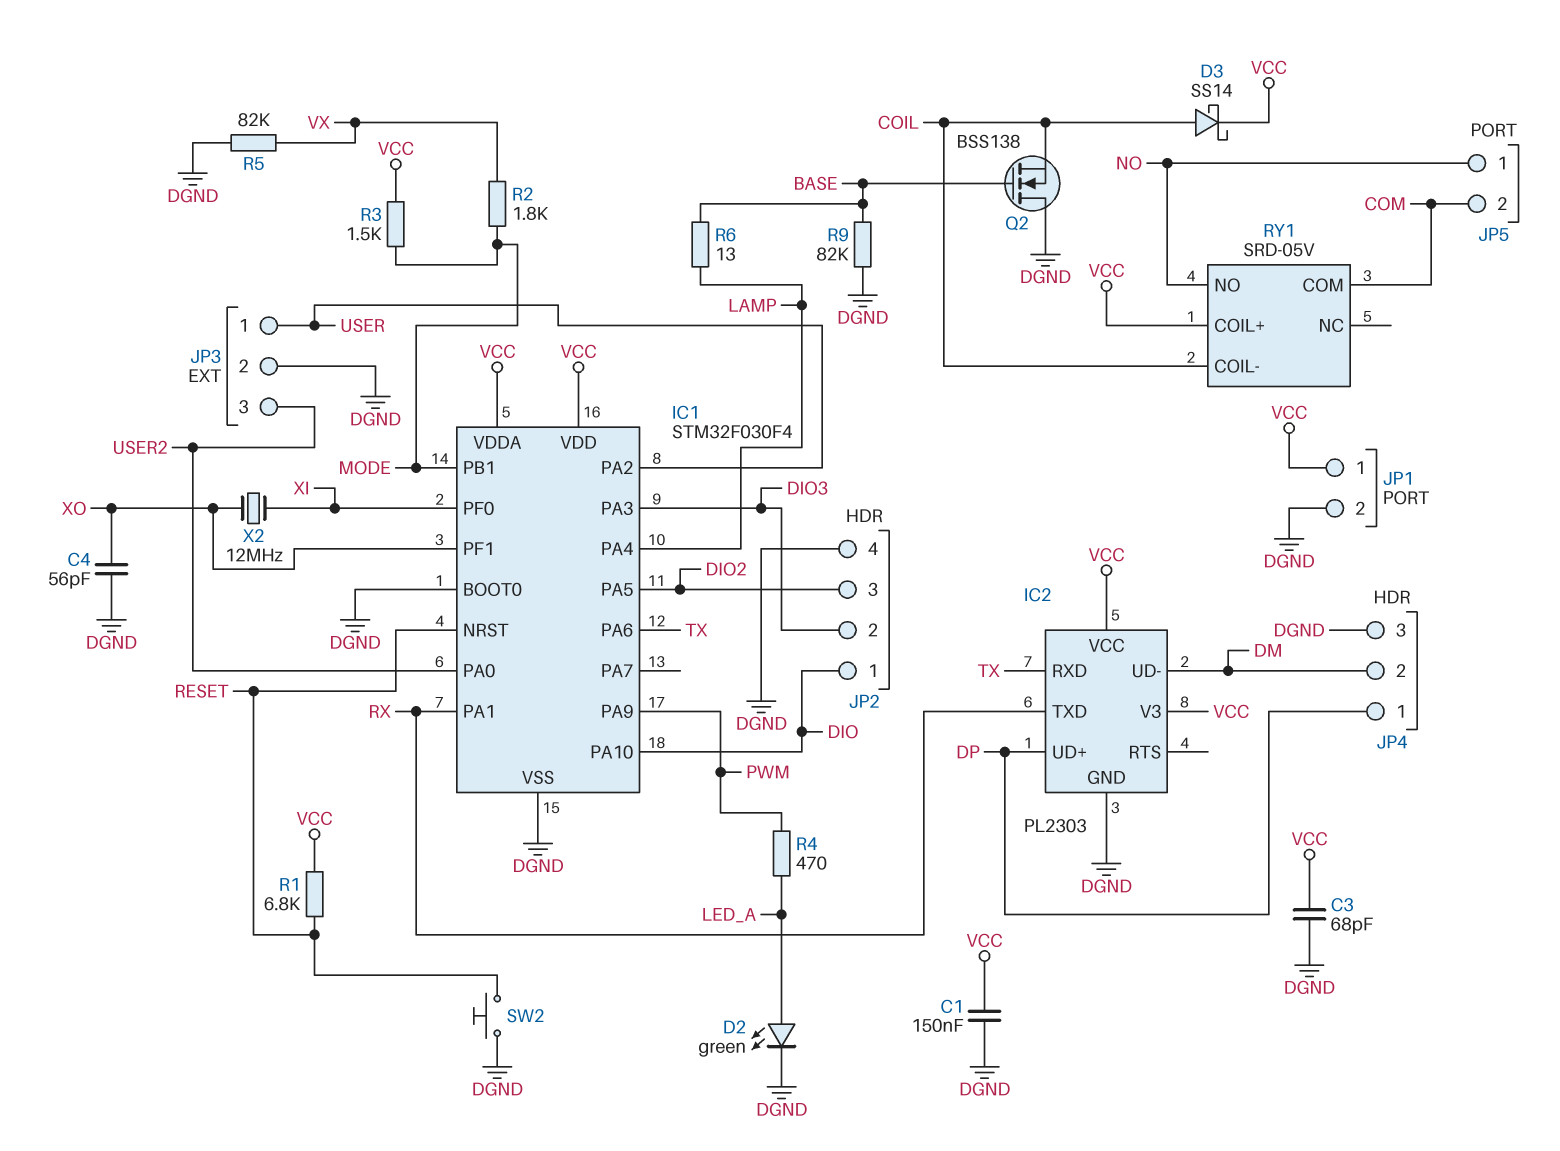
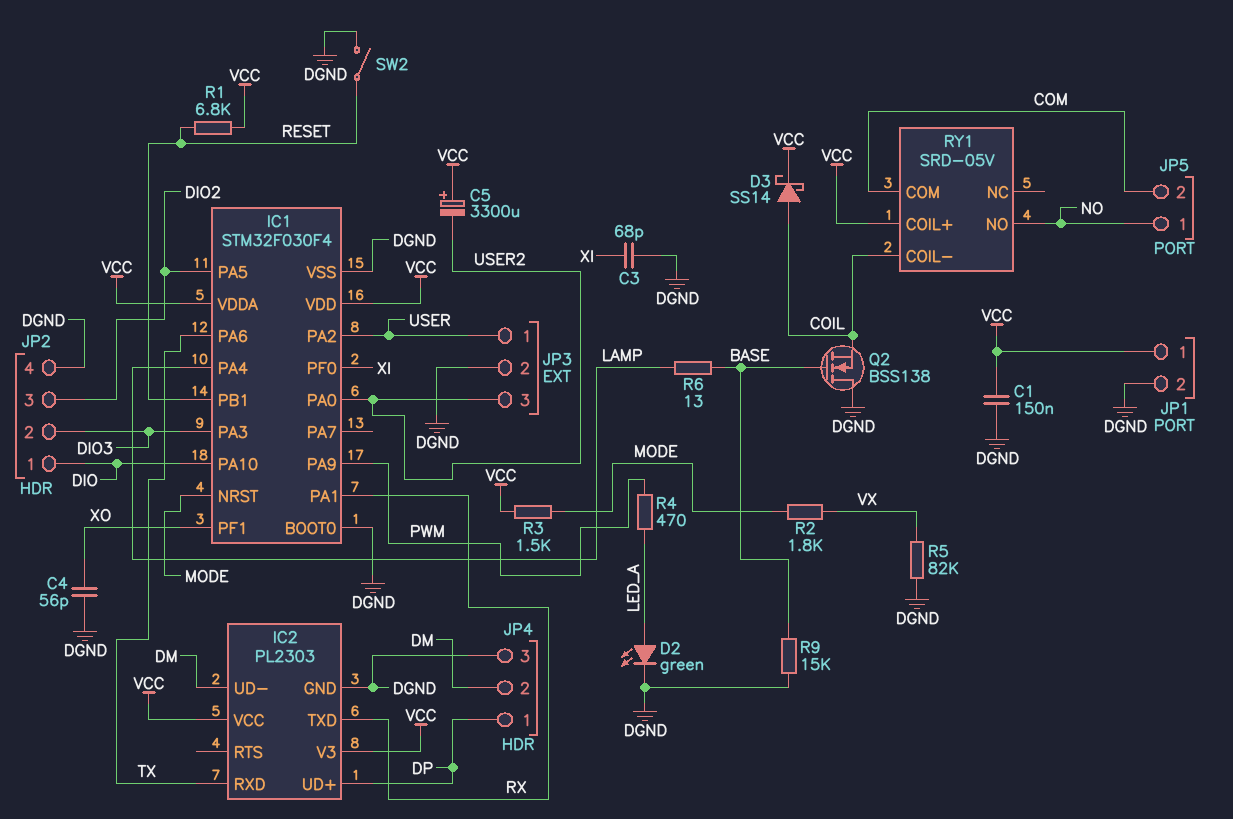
C3: 68pF (DGND, VCC) -> 68pF (DGND, XI)
C5: none -> 3300uF (plus VCC, minus USER2)
IC1 pin NRST: RESET -> MODE
IC1 pin PB1: MODE -> RESET
R9: 82k (BASE, DGND) -> 15k (BASE, DGND)
SW2: button (DGND, RESET) -> switch (DGND, RESET)
X2: 12MHz (XI, XO) -> none

